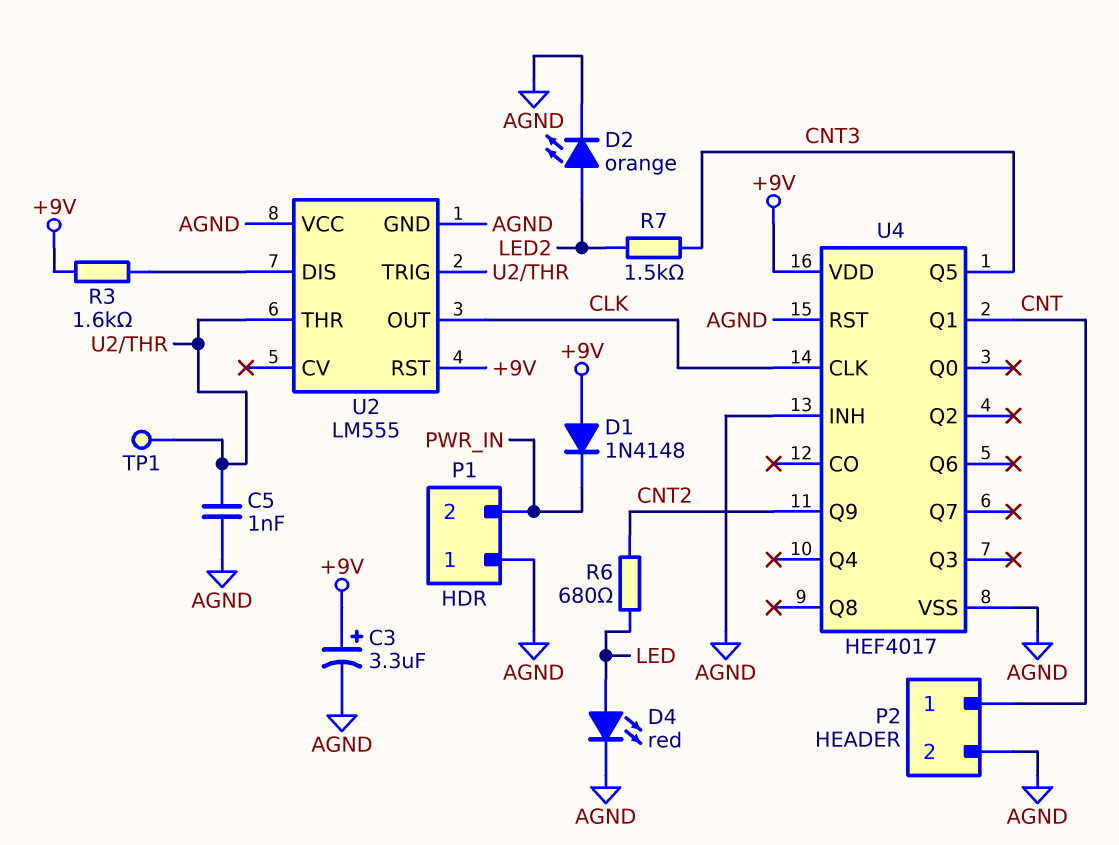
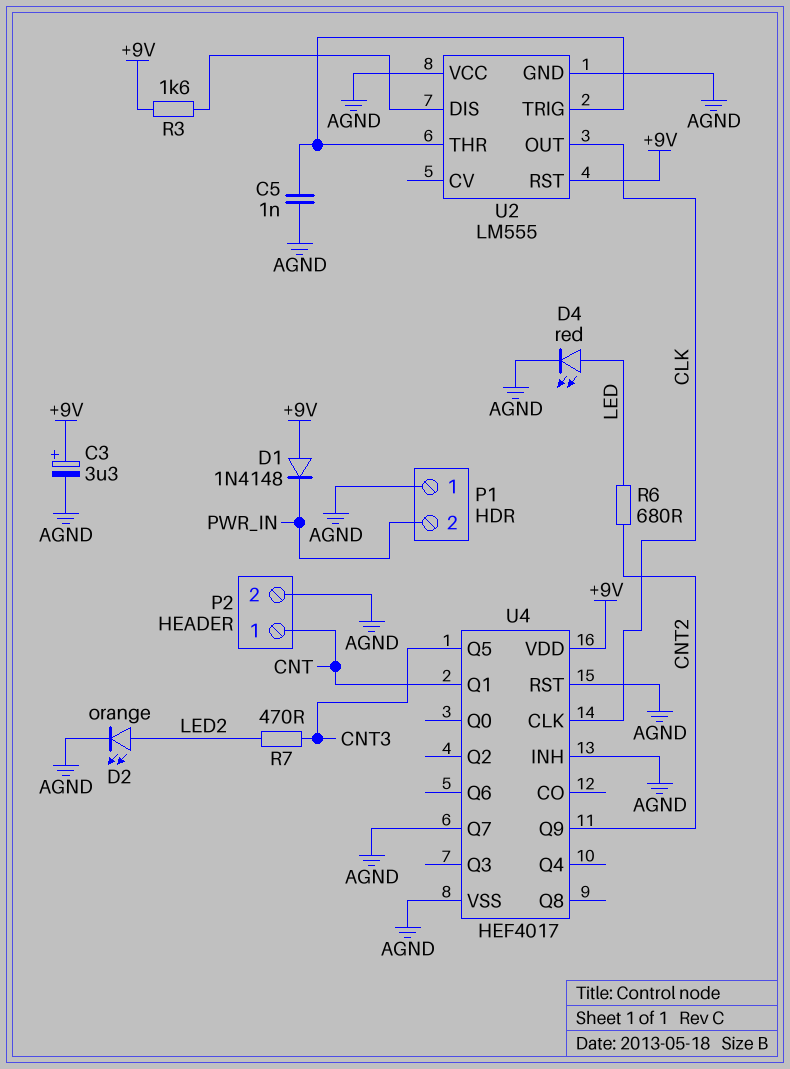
R7: 1.5k (CNT3, LED2) -> 470 (CNT3, LED2)
TP1: test point (U2/THR) -> none
U4 pin Q7: none -> AGND

